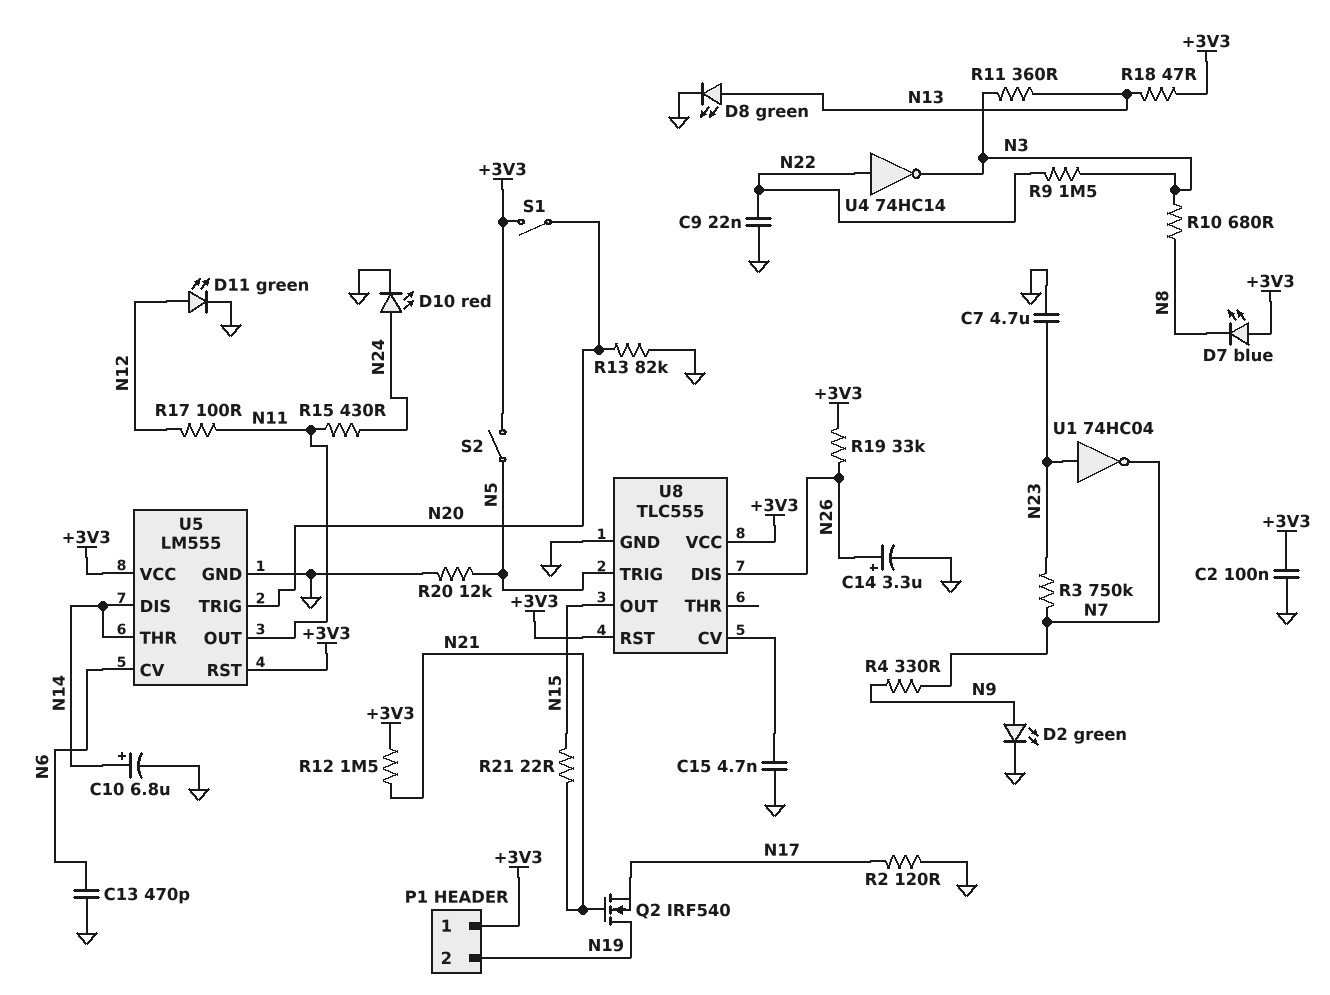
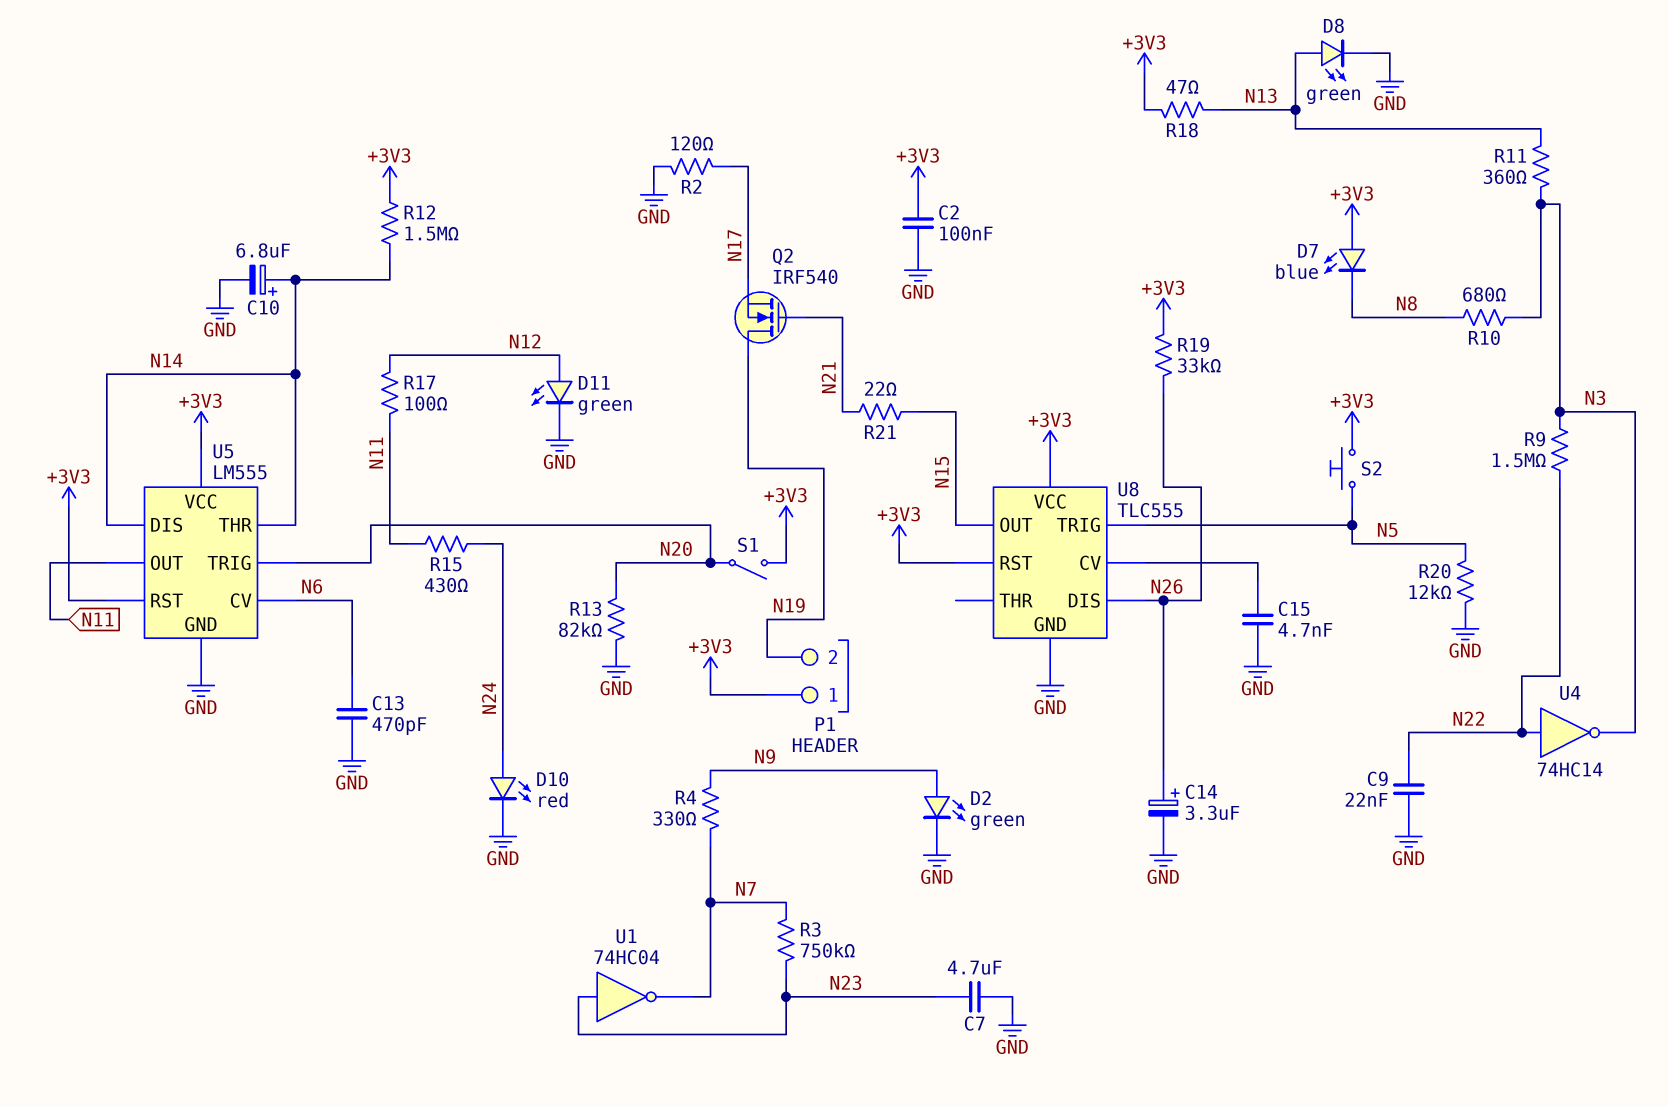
R12: 1.5M (+3V3, N21) -> 1.5M (+3V3, N14)
S2: switch (+3V3, N5) -> button (+3V3, N5)

